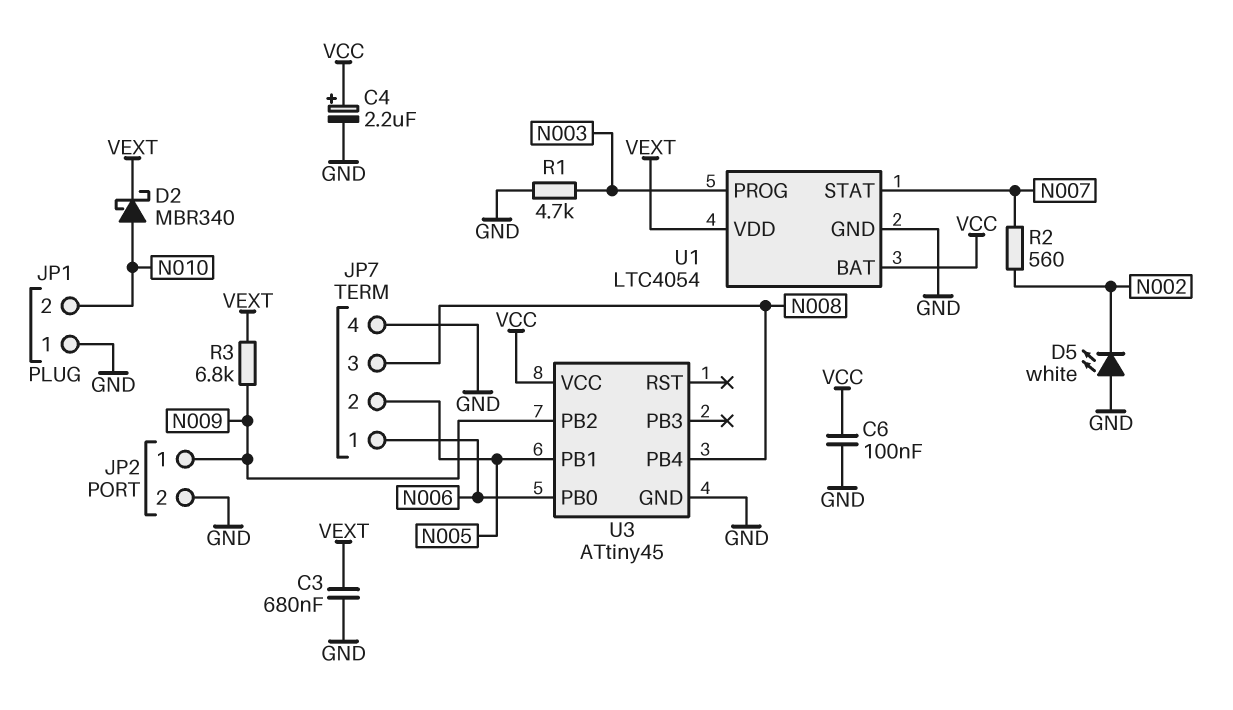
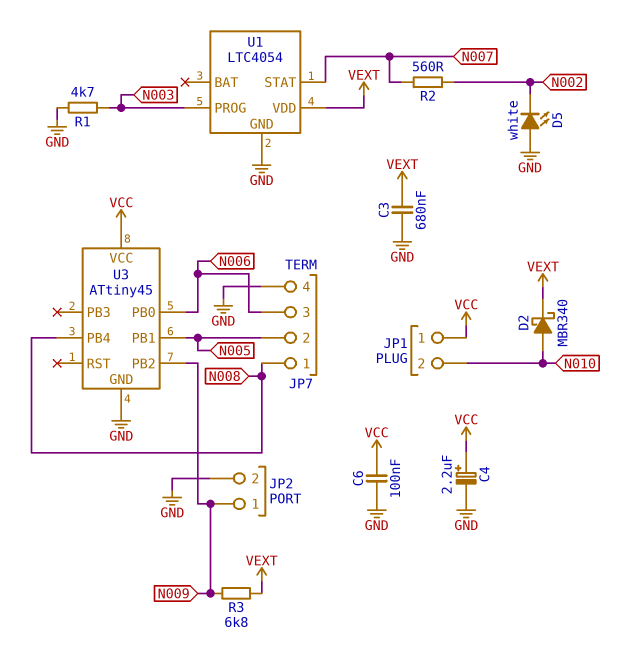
JP1 pin 1: GND -> VCC
JP7 pin 1: N006 -> N008
JP7 pin 3: N008 -> N006
U1 pin BAT: VCC -> none

